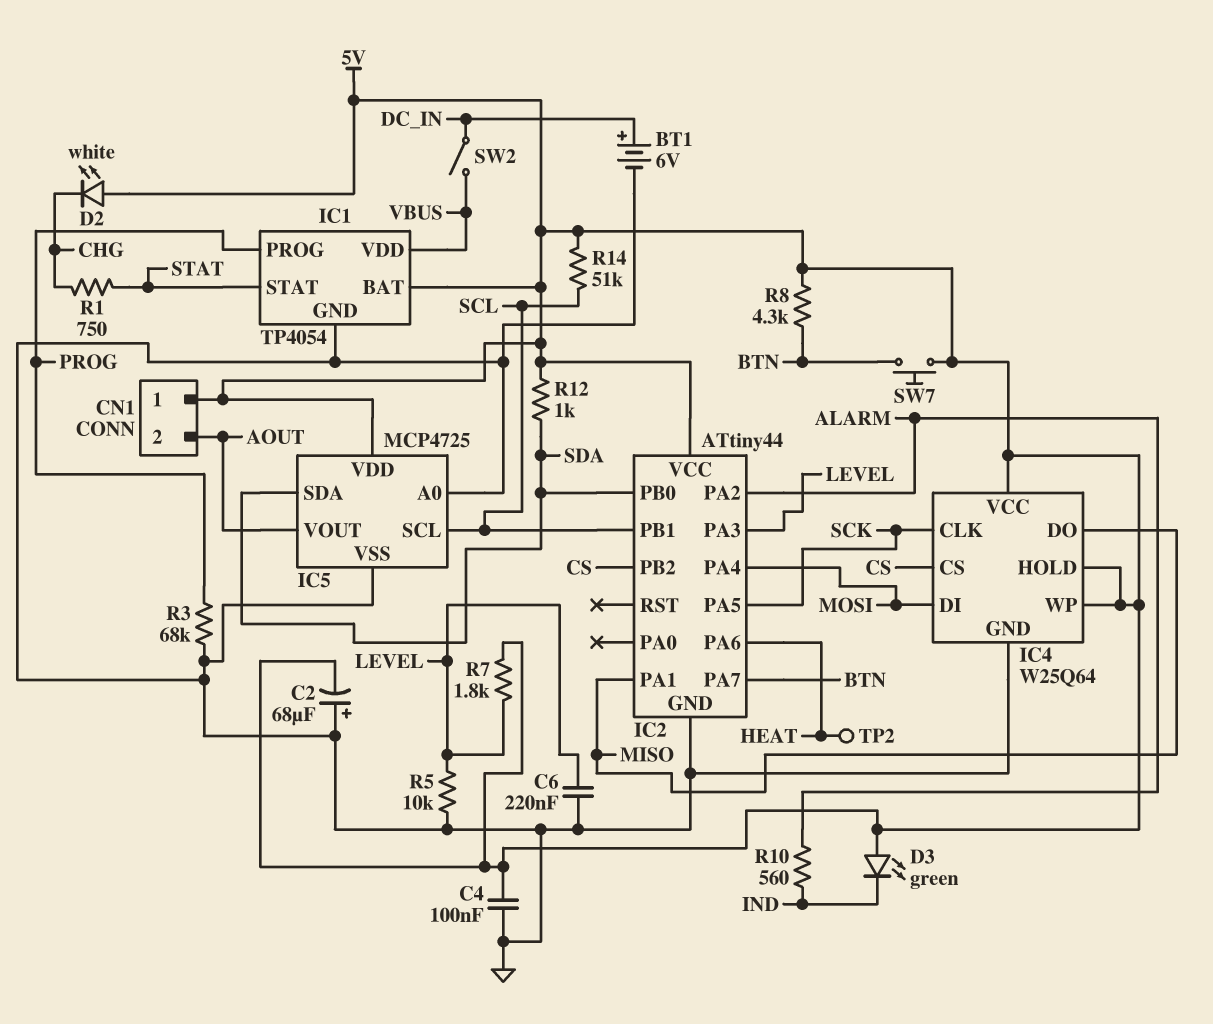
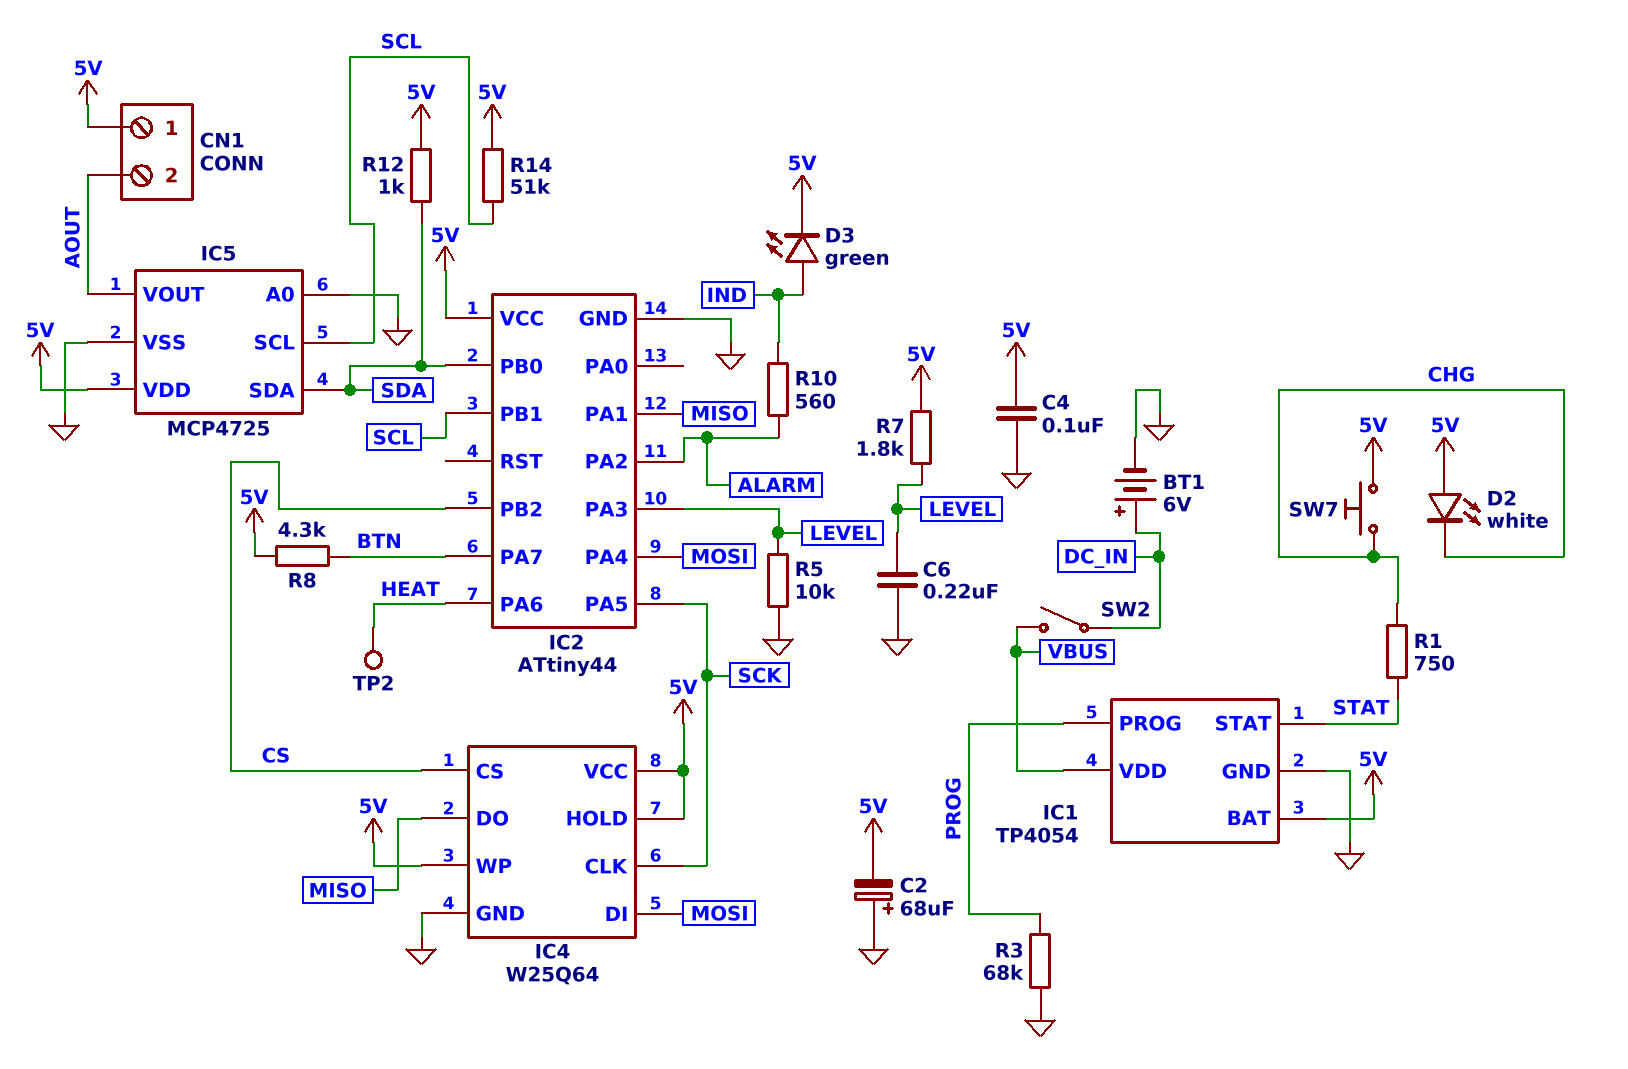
D3: LED green (A 5V, K IND) -> LED green (A IND, K 5V)
SW7: button (5V, BTN) -> button (5V, CHG)

